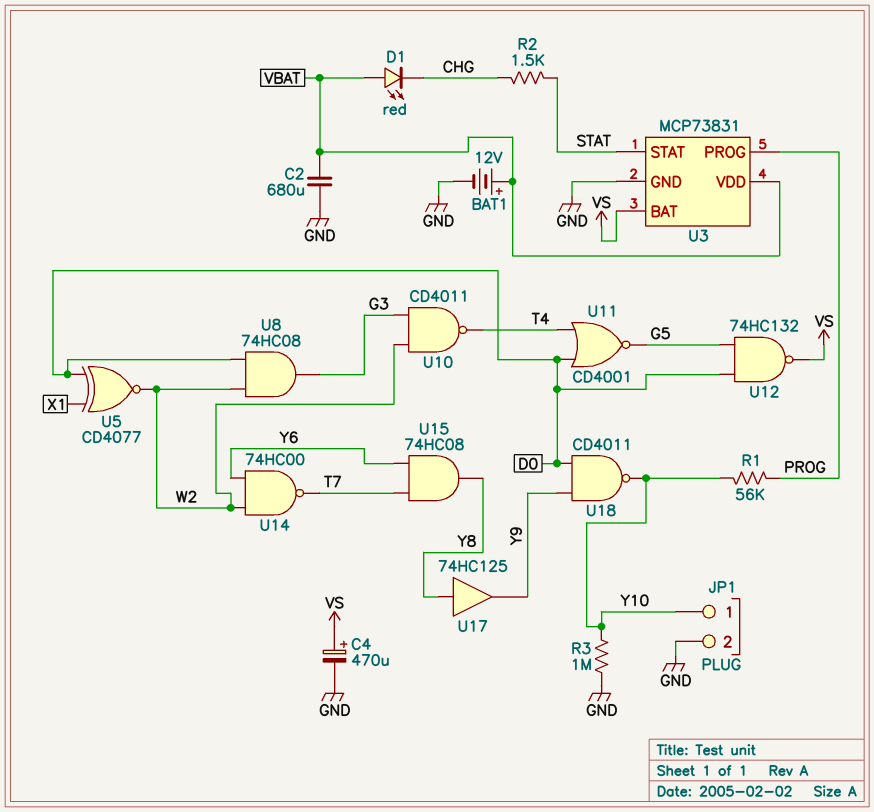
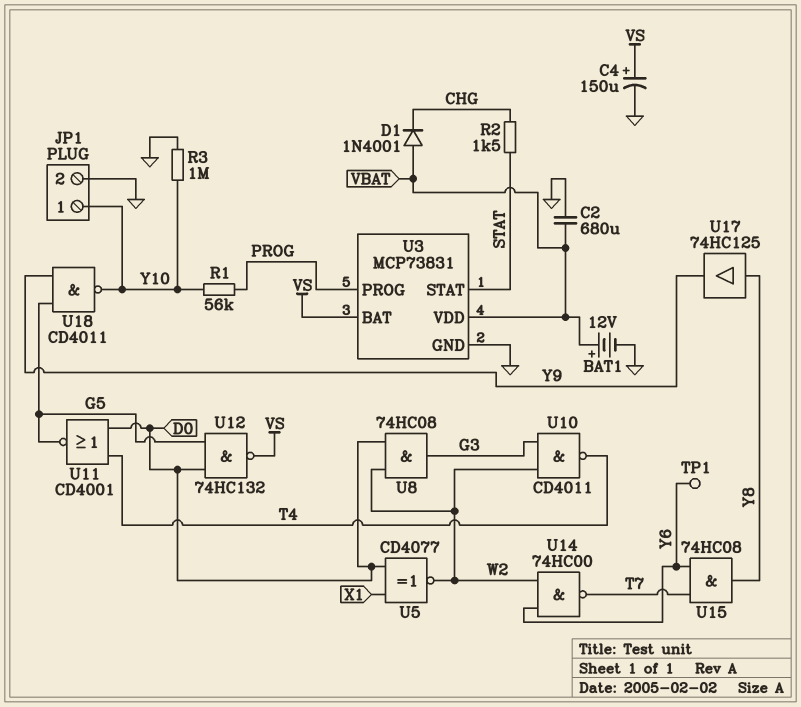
C4: 470uF (plus VS, minus GND) -> 150uF (plus VS, minus GND)
D1: LED red (A VBAT, K CHG) -> diode 1N4001 (A VBAT, K CHG)
TP1: none -> test point (Y6)
U18: NAND CD4011 (in D0, in Y9, out Y10) -> NAND CD4011 (in G5, in Y9, out Y10)

